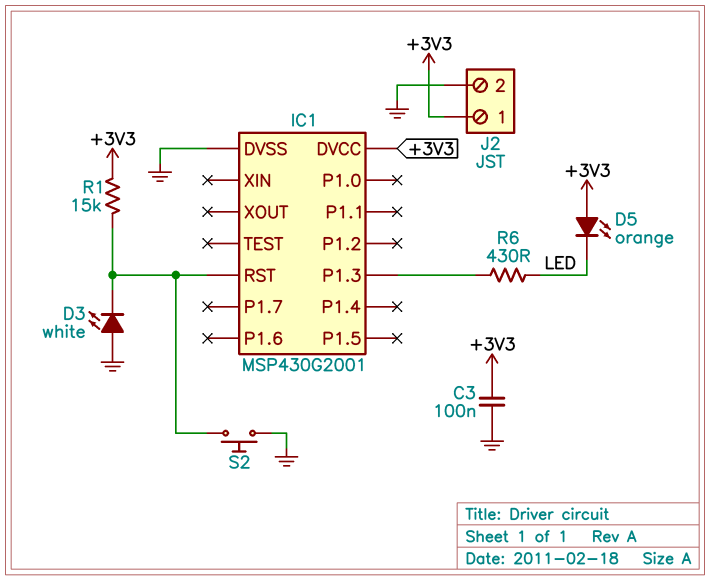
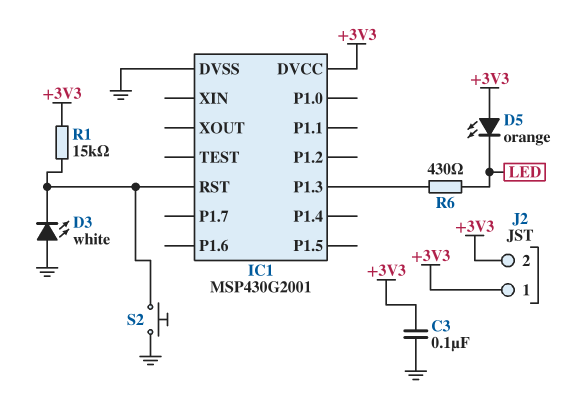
J2 pin 2: GND -> +3V3

